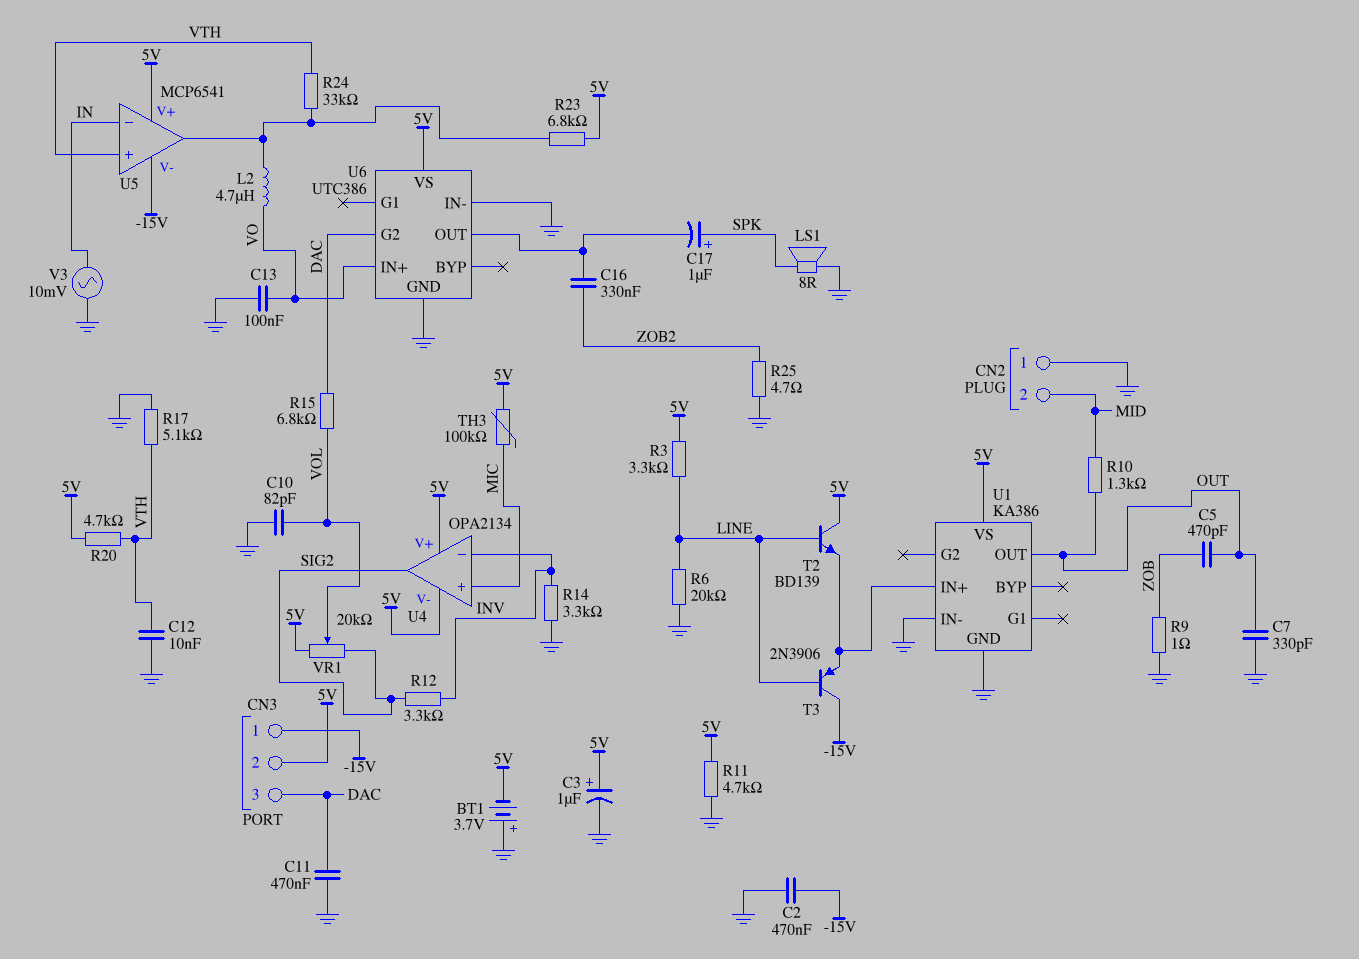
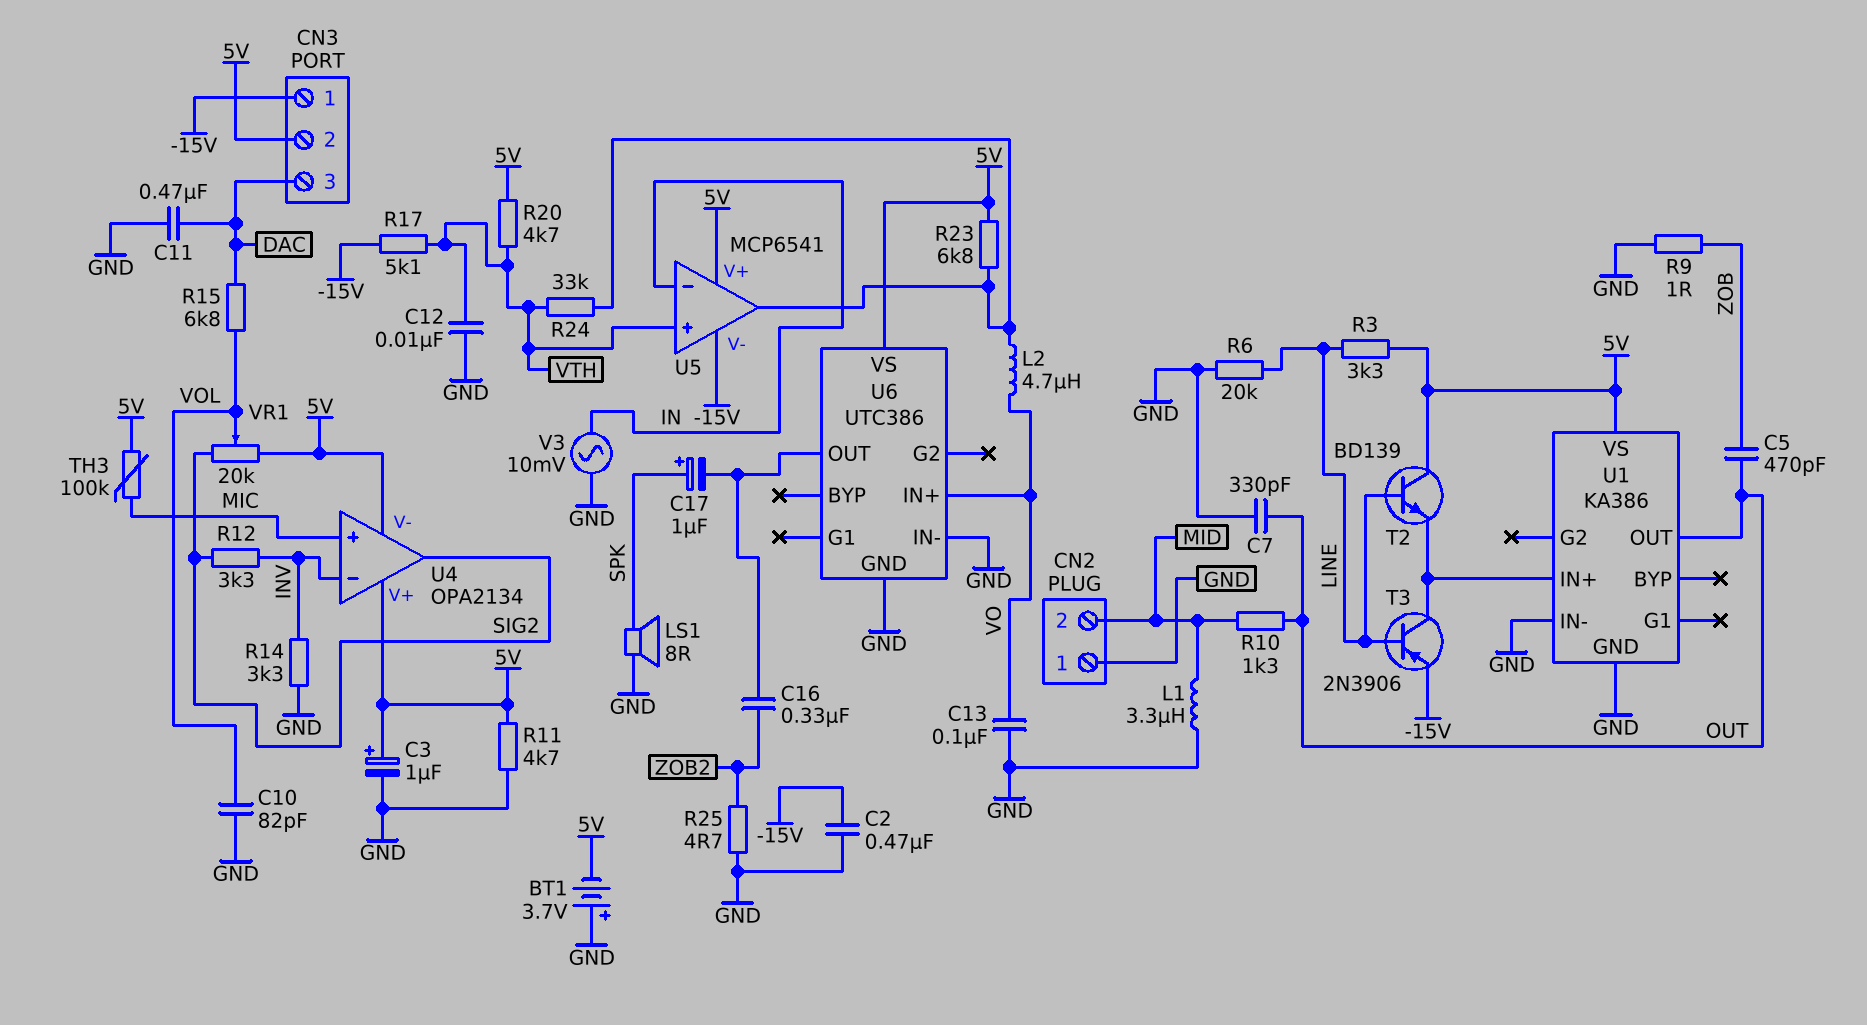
L1: none -> 3.3uH (GND, MID)
R17: 5.1k (GND, VTH) -> 5.1k (-15V, VTH)
T3: PNP 2N3906 (B LINE, C -15V, E U1/IN+) -> PNP 2N3906 (B LINE, C U1/IN+, E -15V)
U6 pin G2: DAC -> none

